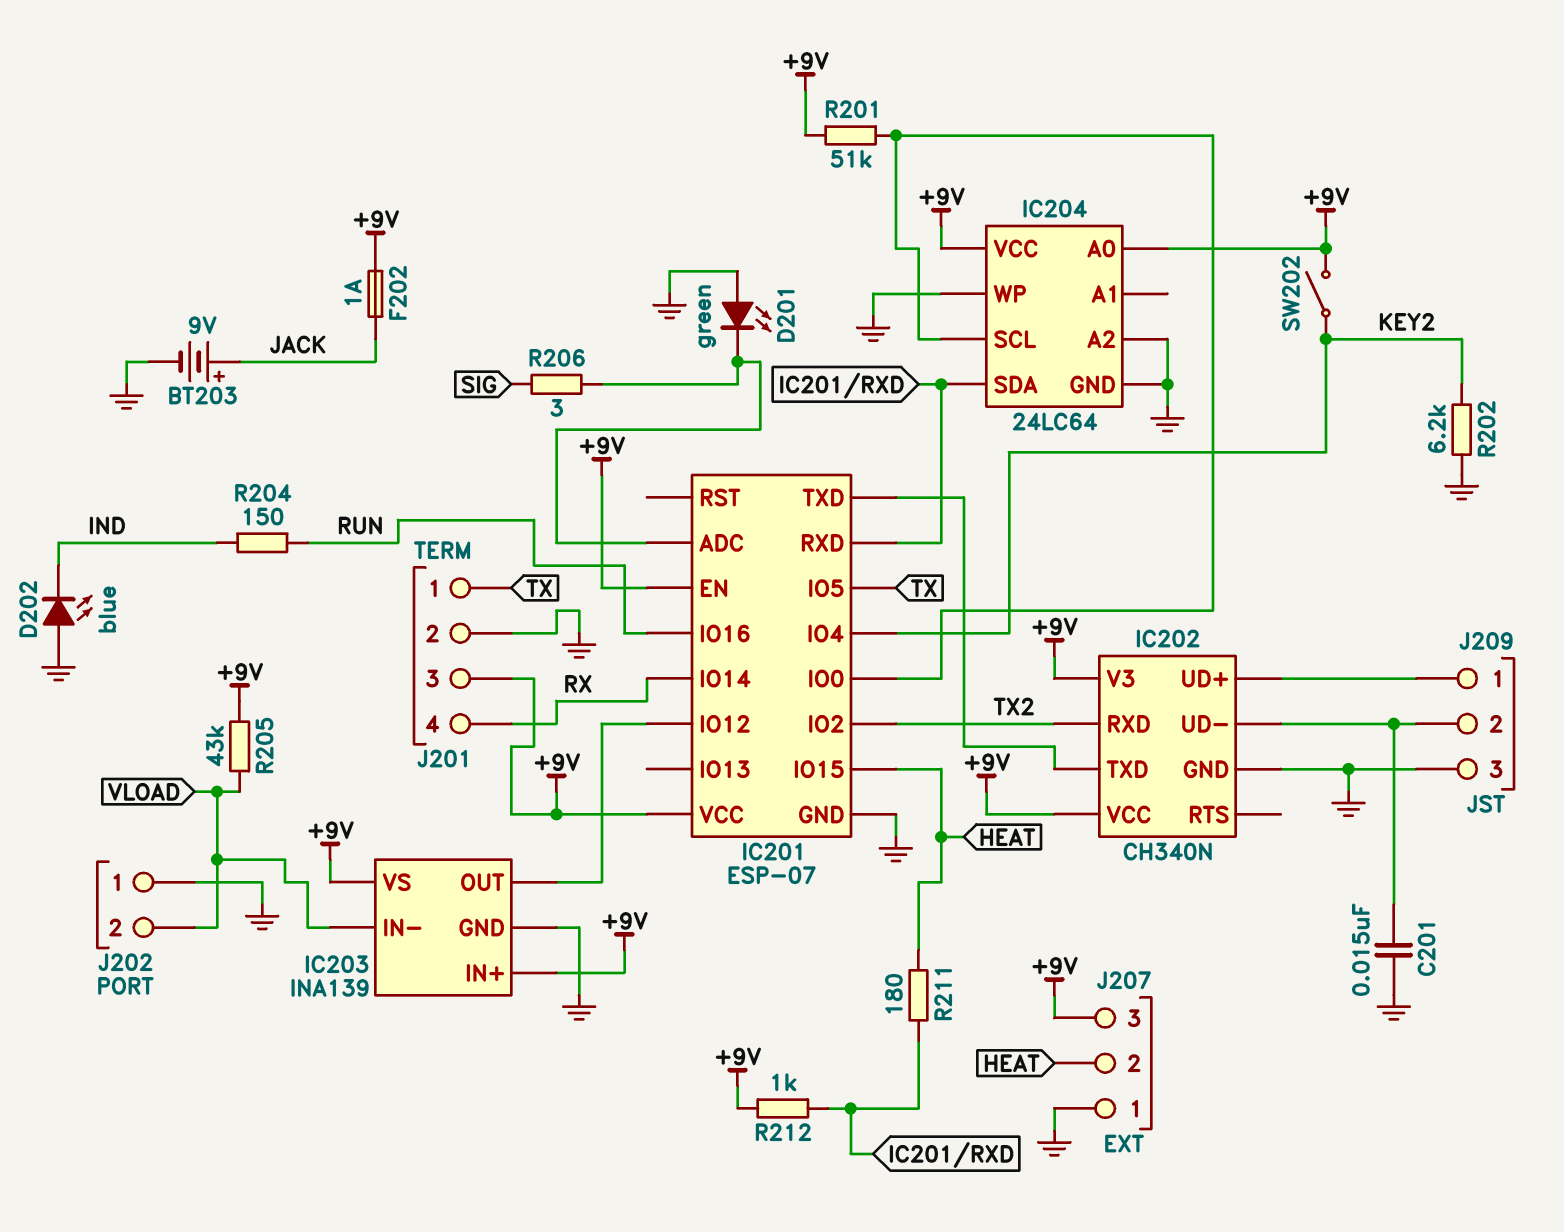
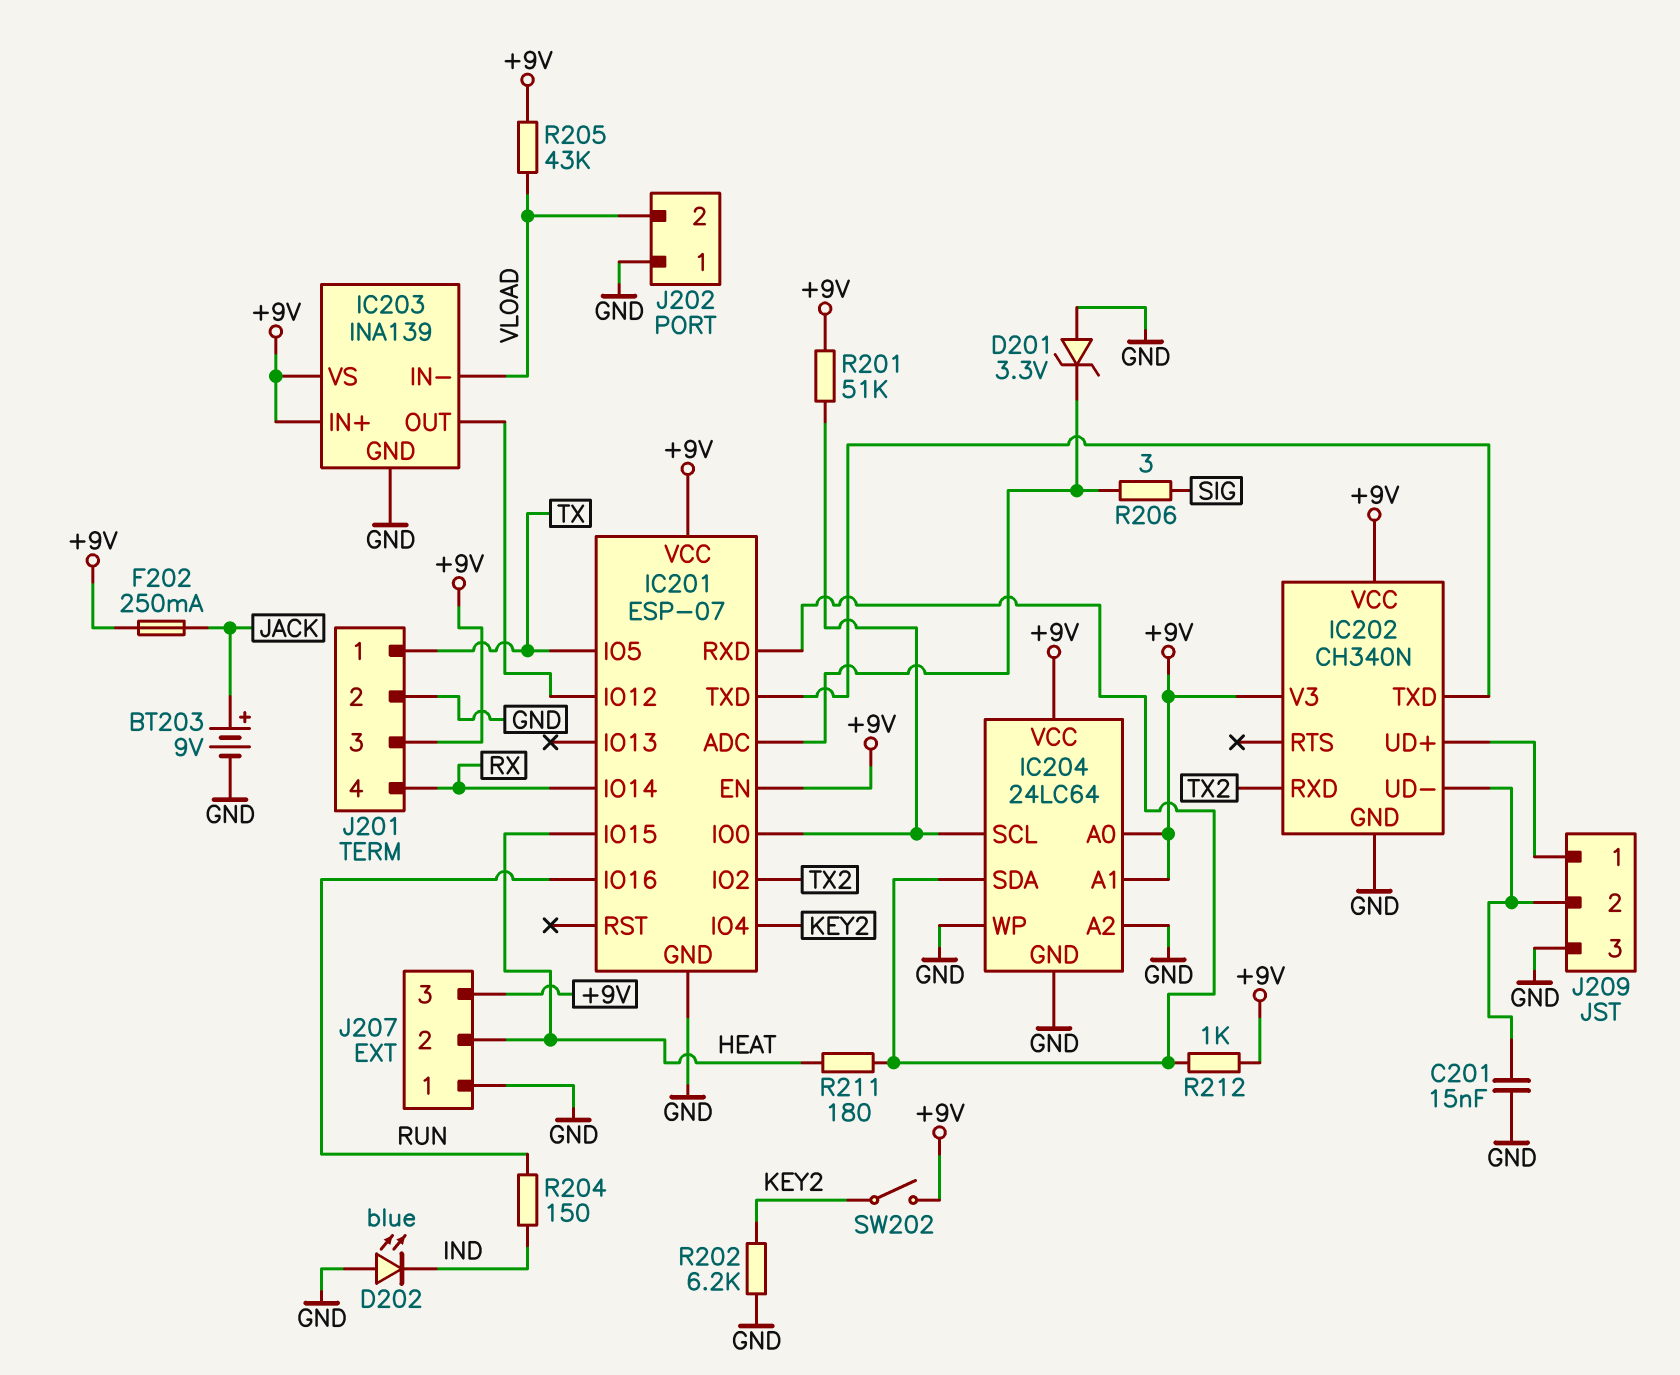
D201: LED green (A GND, K IC201/ADC) -> zener 3.3V (A GND, K IC201/ADC)
F202: 1A (+9V, JACK) -> 250mA (+9V, JACK)
IC204 pin A1: none -> +9V

